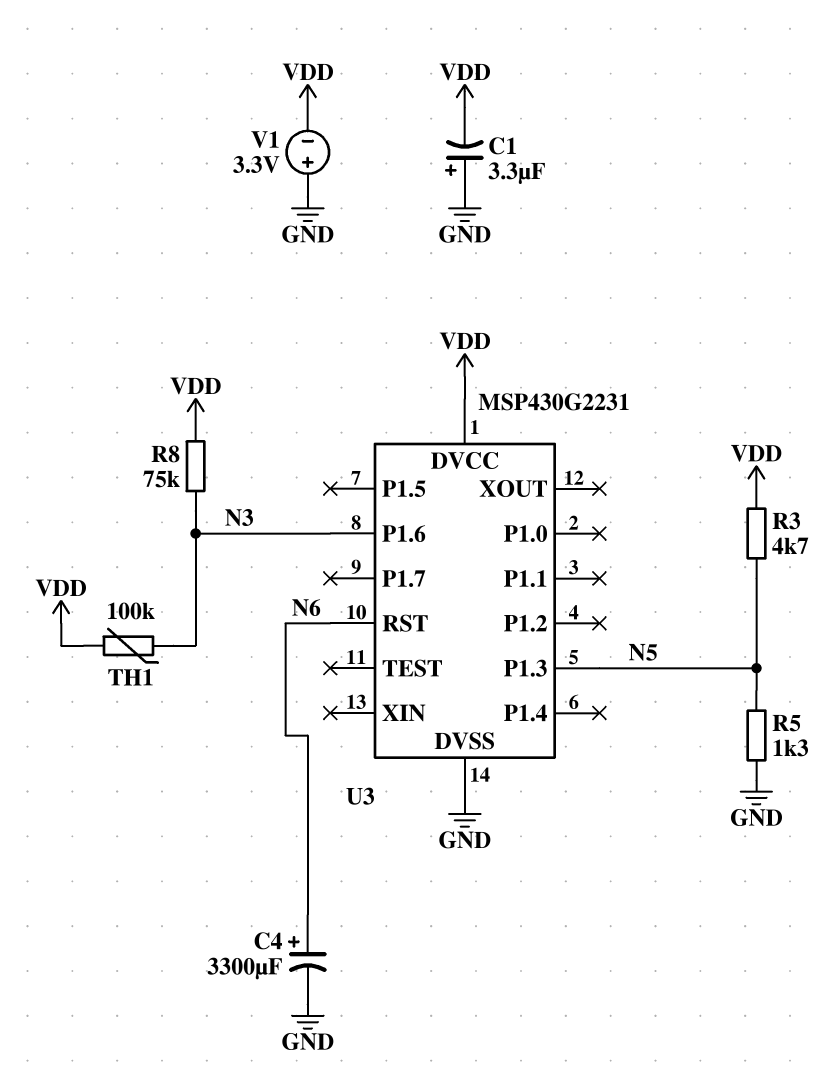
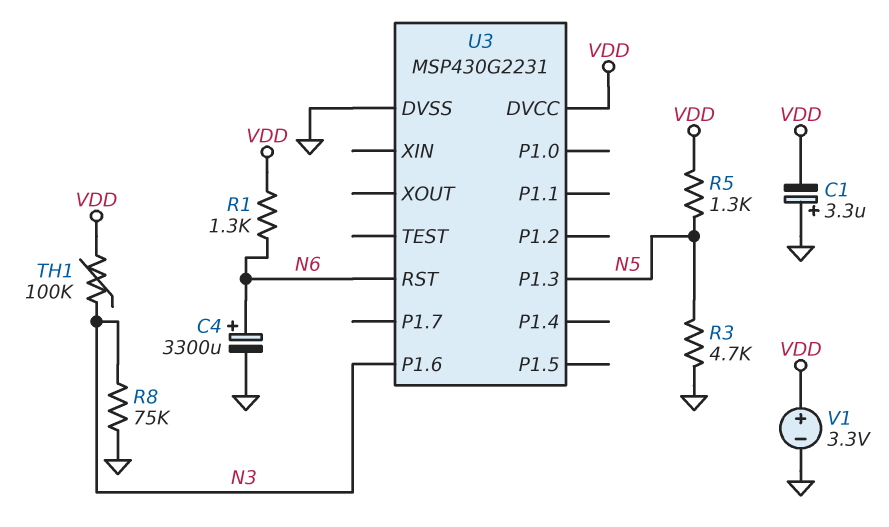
R1: none -> 1.3k (N6, VDD)
R3: 4.7k (N5, VDD) -> 4.7k (GND, N5)
R5: 1.3k (GND, N5) -> 1.3k (N5, VDD)
R8: 75k (N3, VDD) -> 75k (GND, N3)
V1: 3.3V (plus GND, minus VDD) -> 3.3V (plus VDD, minus GND)

